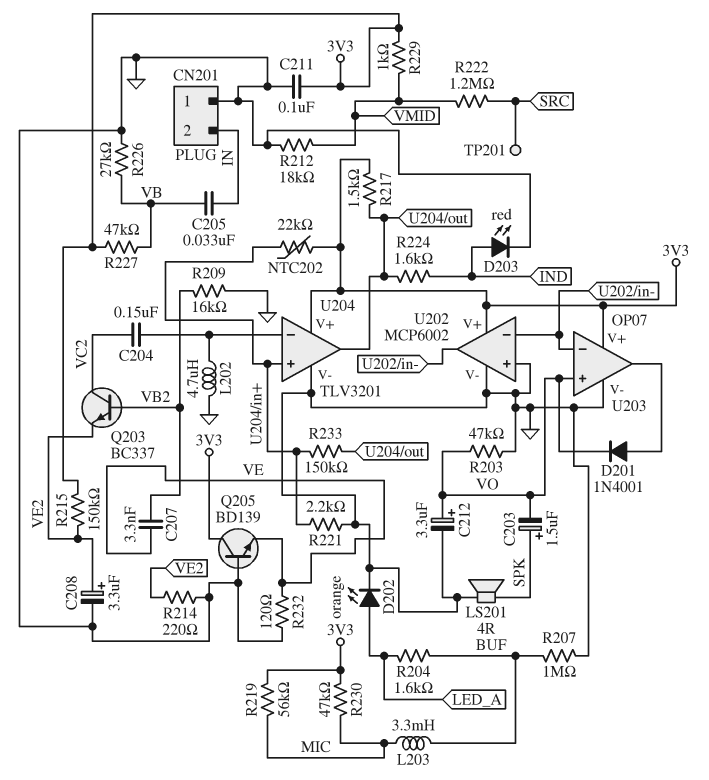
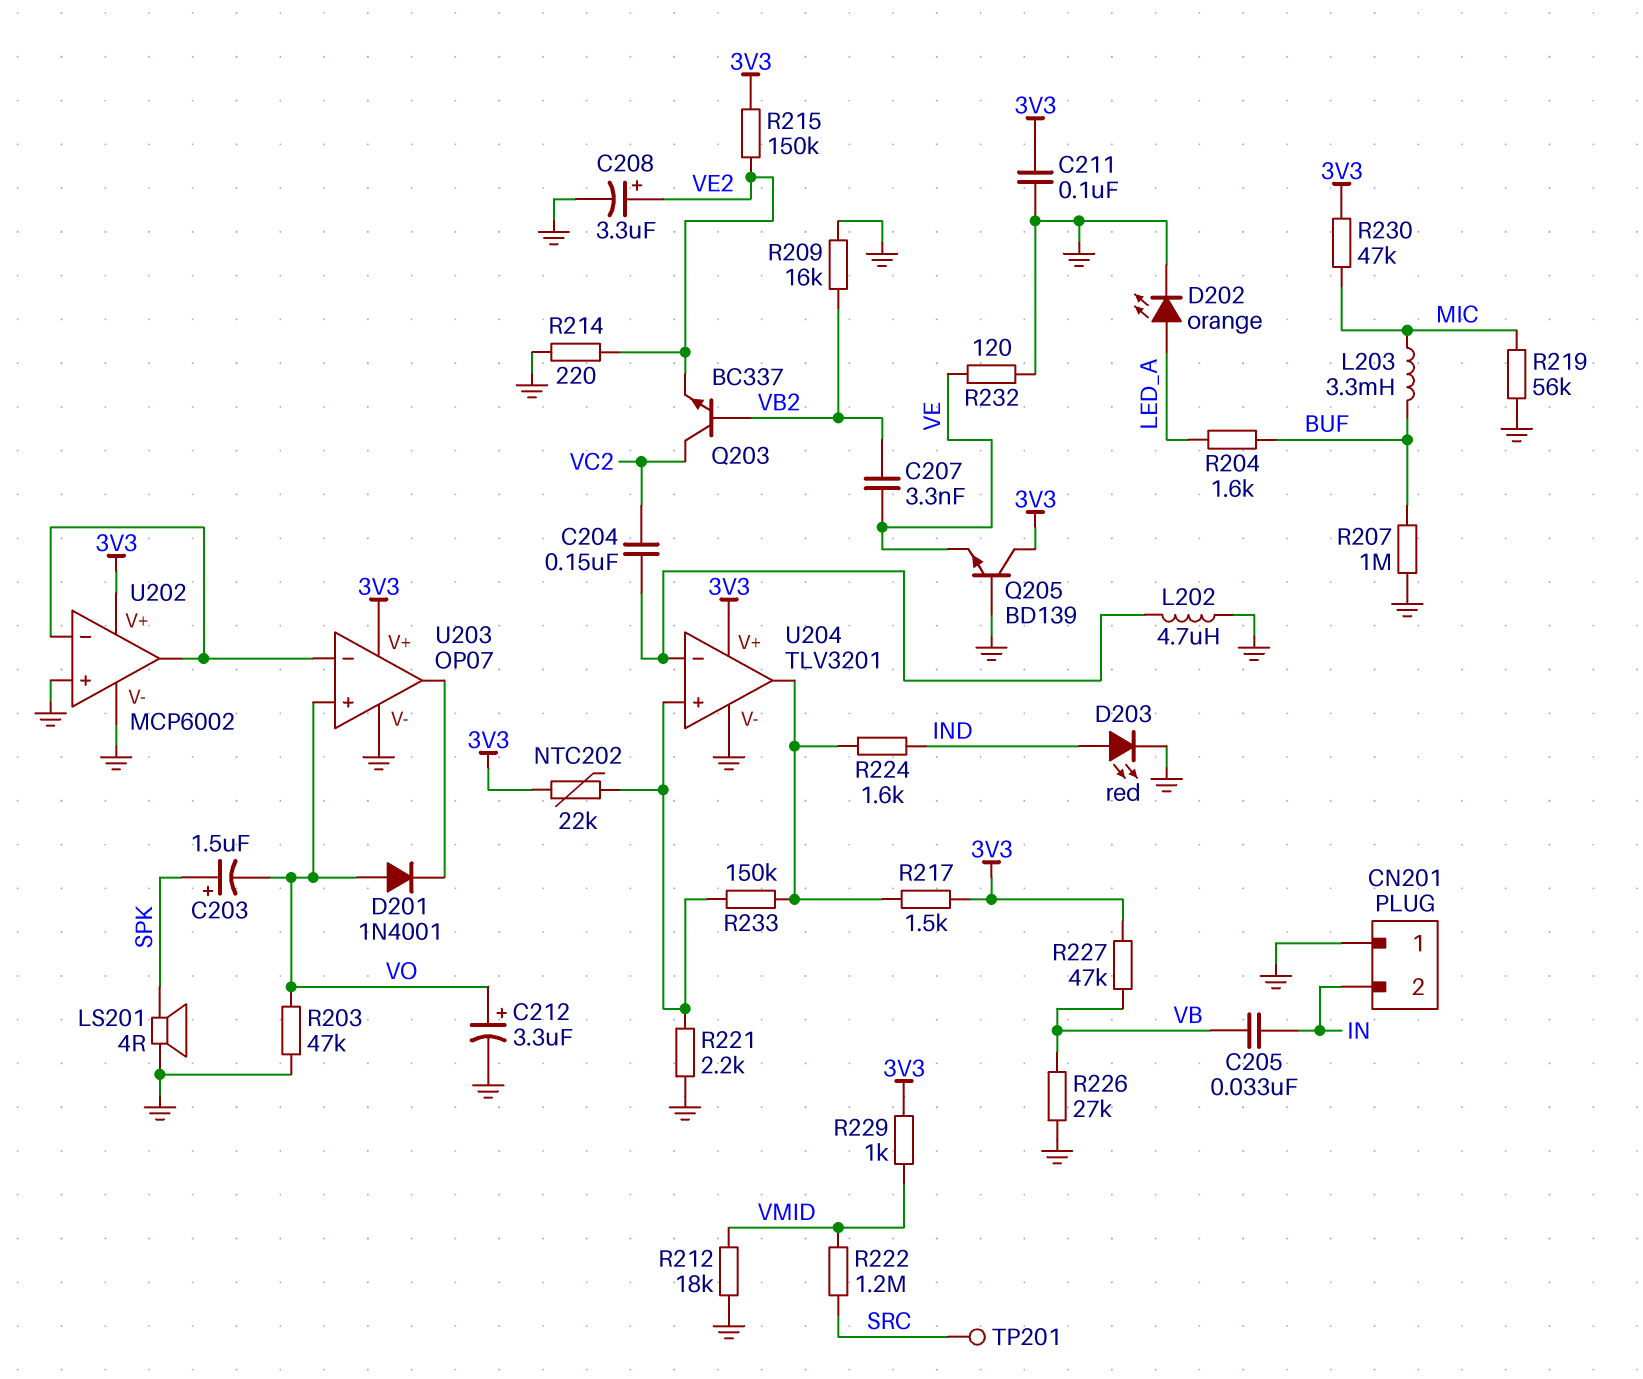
D201: diode 1N4001 (A U203/out, K VO) -> diode 1N4001 (A VO, K U203/out)
R219: 56k (3V3, MIC) -> 56k (GND, MIC)

